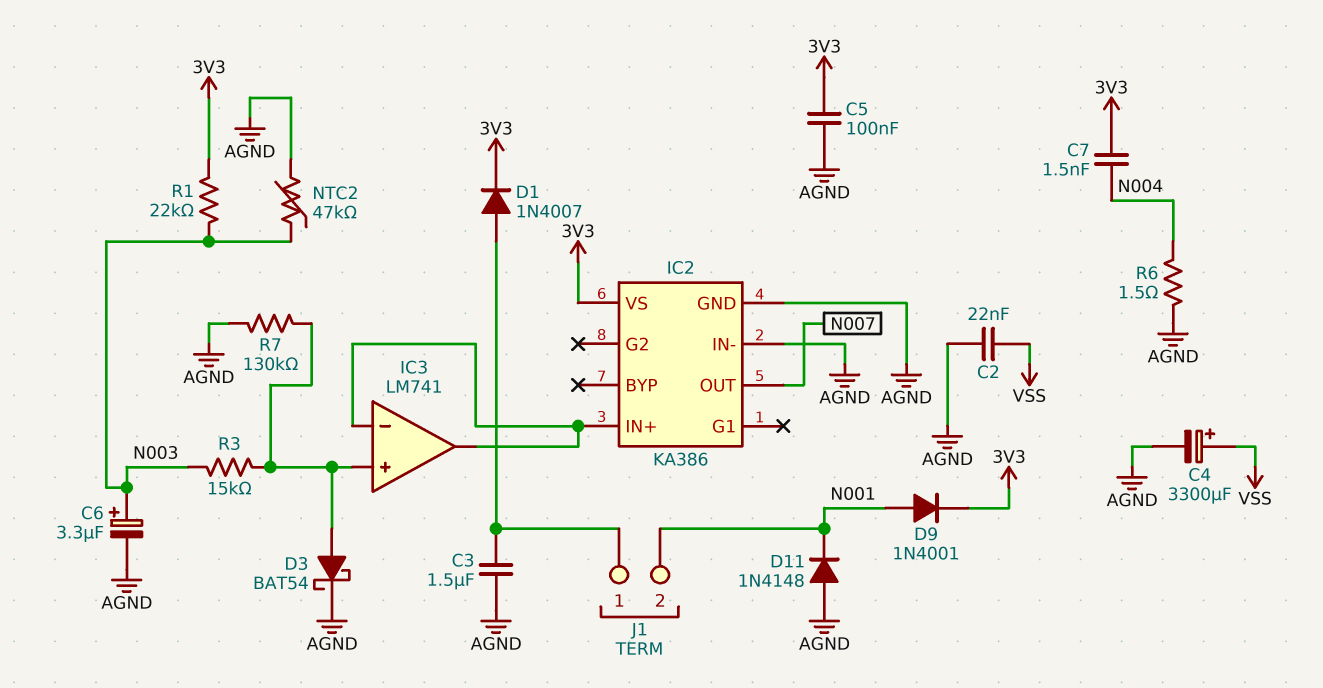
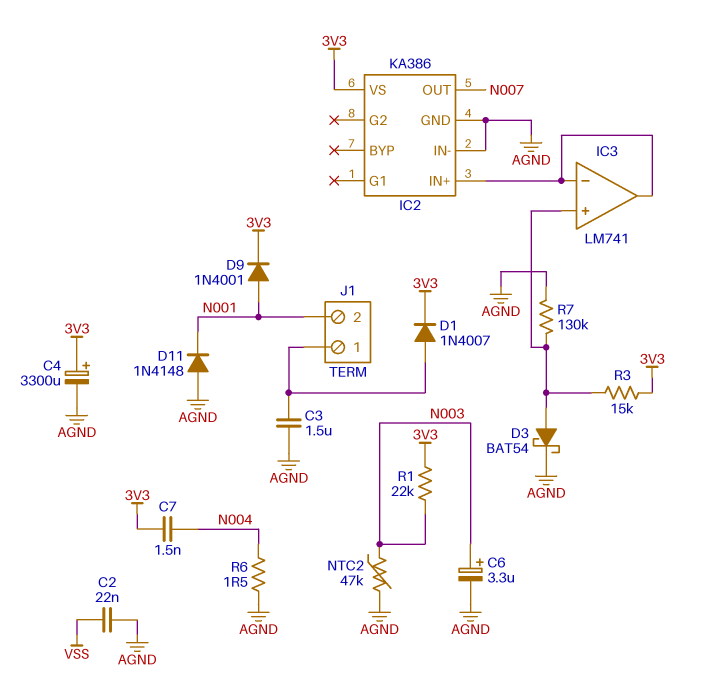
C4: 3300uF (plus VSS, minus AGND) -> 3300uF (plus 3V3, minus AGND)
C5: 100nF (3V3, AGND) -> none
R3: 15k (IC3/in+, N003) -> 15k (3V3, IC3/in+)

